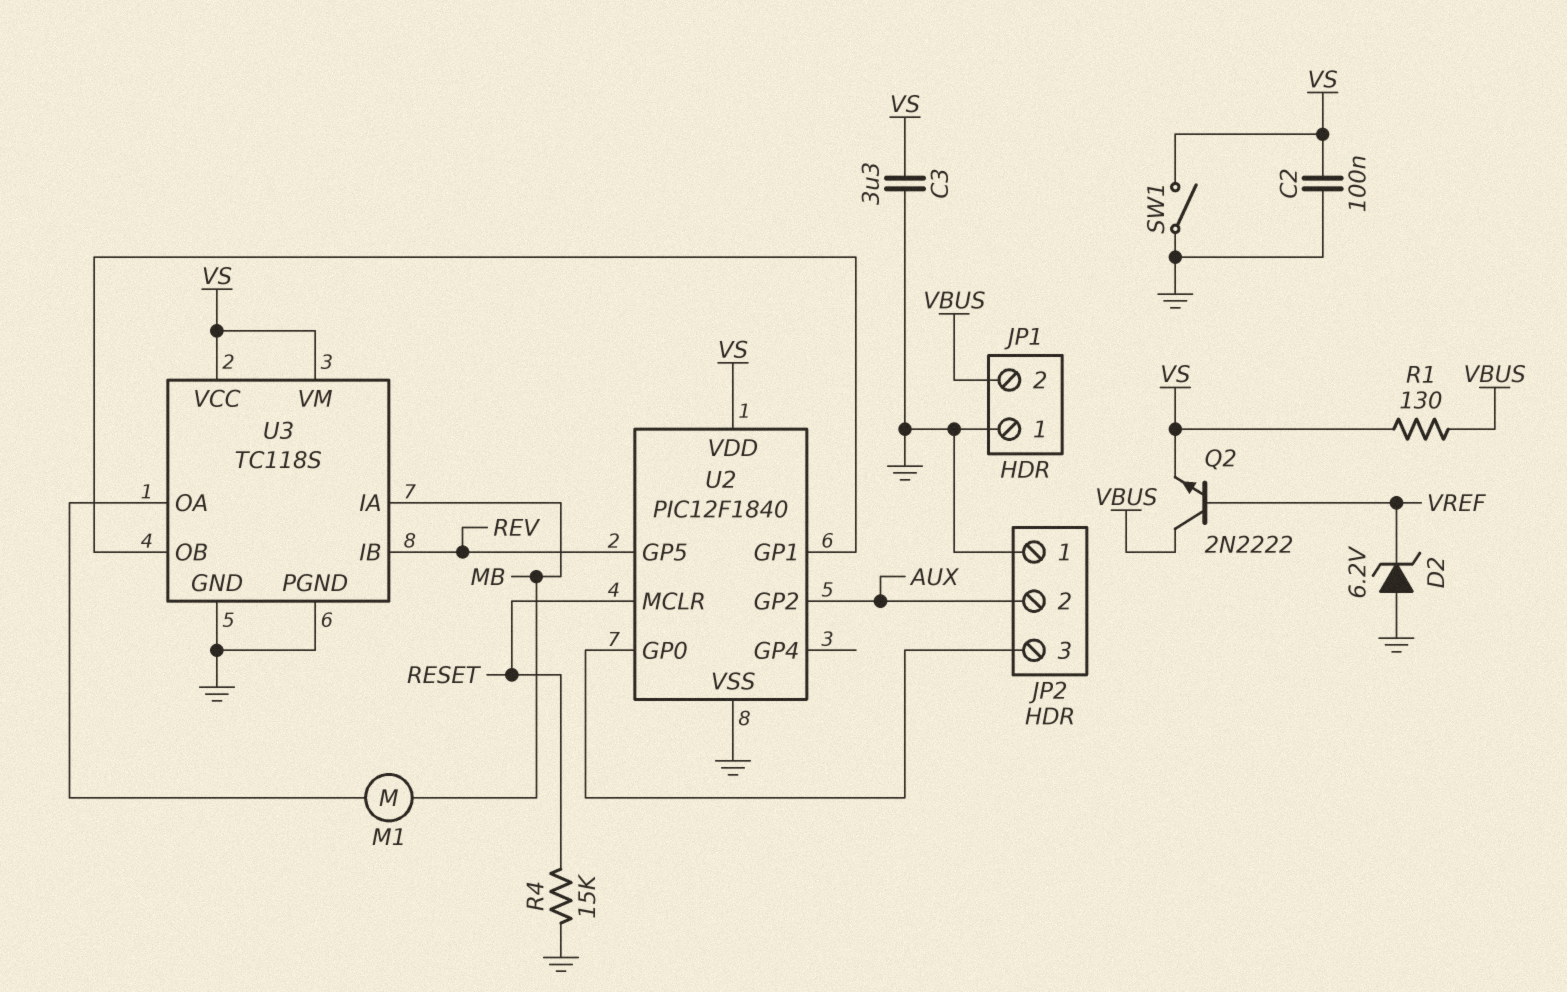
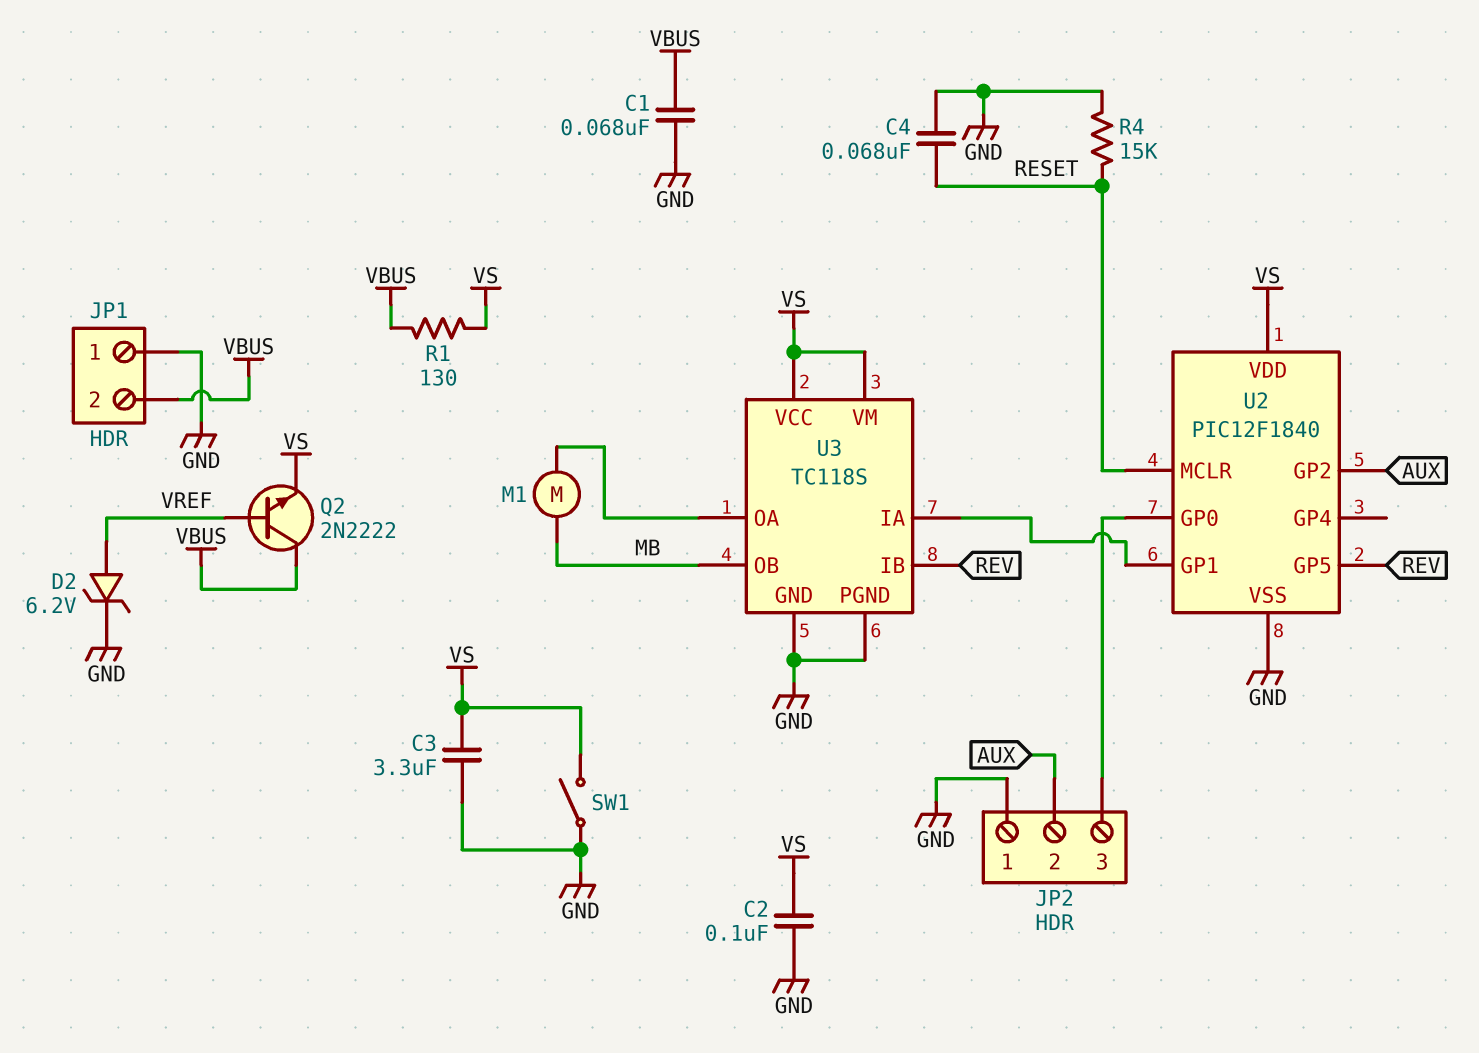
C1: none -> 68nF (GND, VBUS)
C4: none -> 68nF (GND, RESET)
D2: zener 6.2V (A GND, K VREF) -> zener 6.2V (A VREF, K GND)
U3 pin IA: MB -> U2/GP1
U3 pin OB: U2/GP1 -> MB

